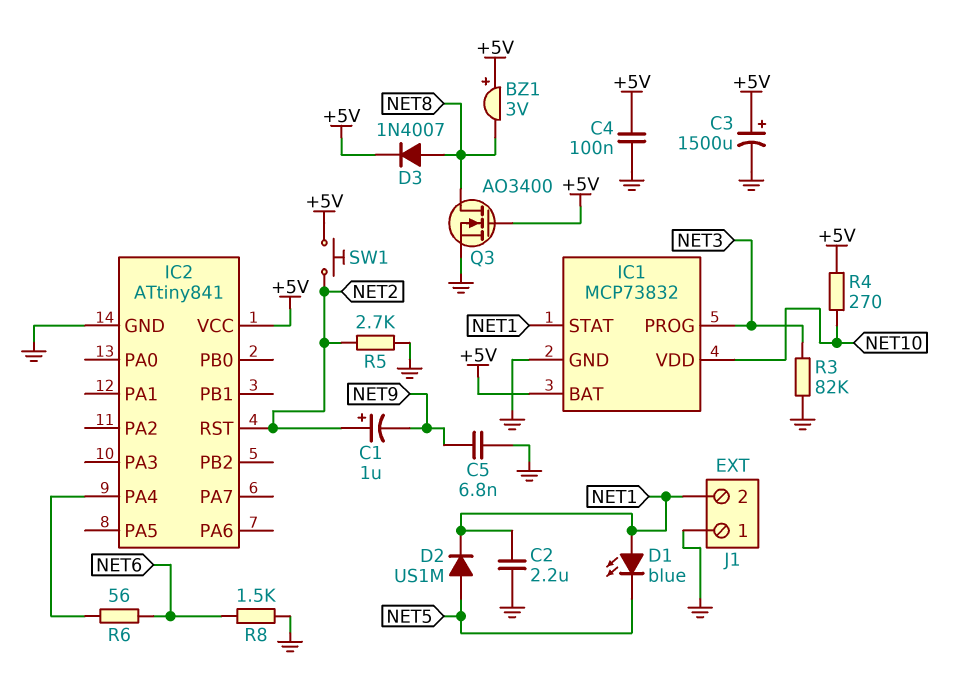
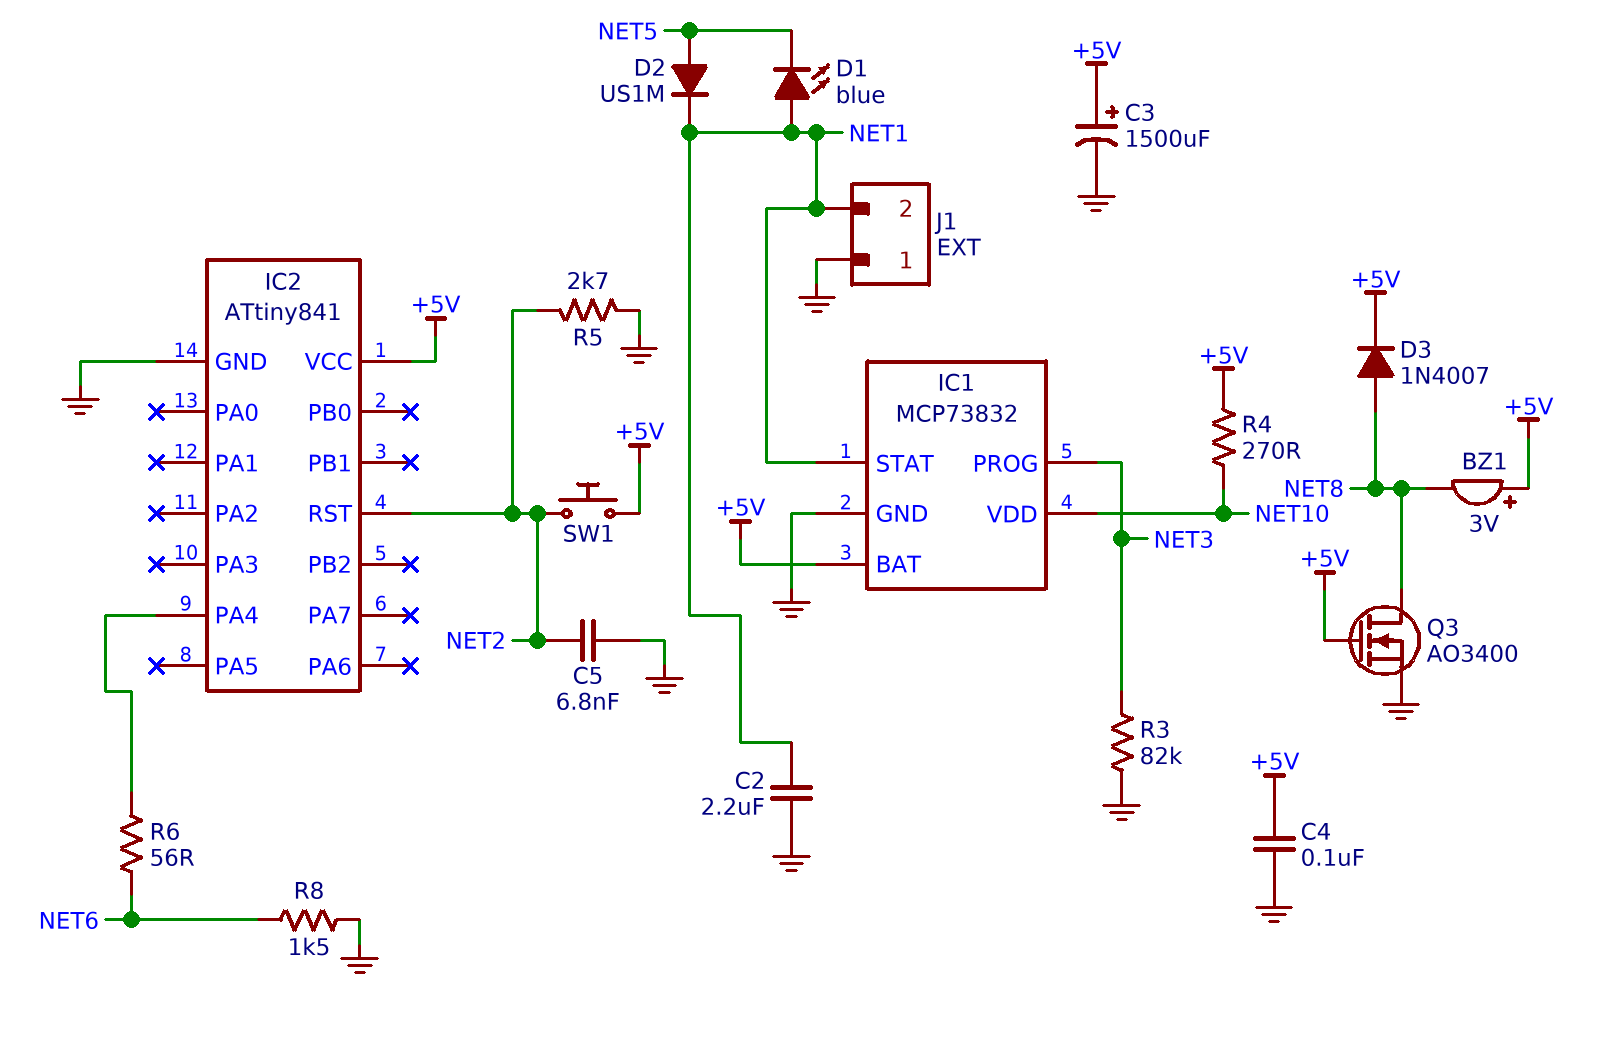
C1: 1uF (plus NET2, minus NET9) -> none
C5: 6.8nF (GND, NET9) -> 6.8nF (GND, NET2)

